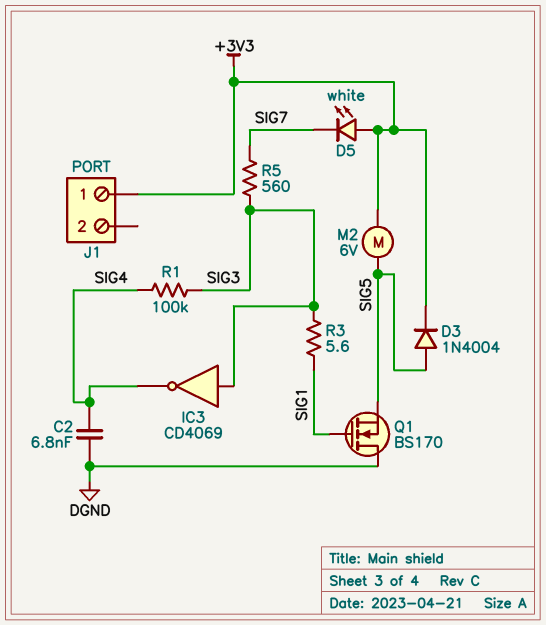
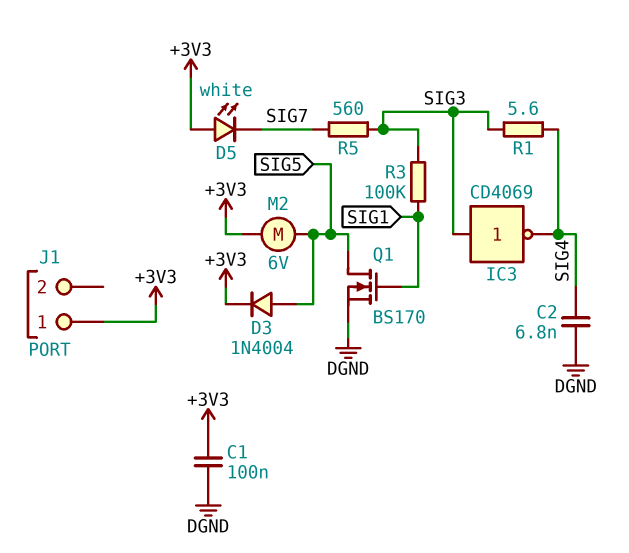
C1: none -> 100nF (+3V3, DGND)
Q1: NMOS BS170 (G SIG1, D DGND, S SIG5) -> NMOS BS170 (G SIG1, D SIG5, S DGND)
R1: 100k (SIG3, SIG4) -> 5.6 (SIG3, SIG4)
R3: 5.6 (SIG1, SIG3) -> 100k (SIG1, SIG3)

